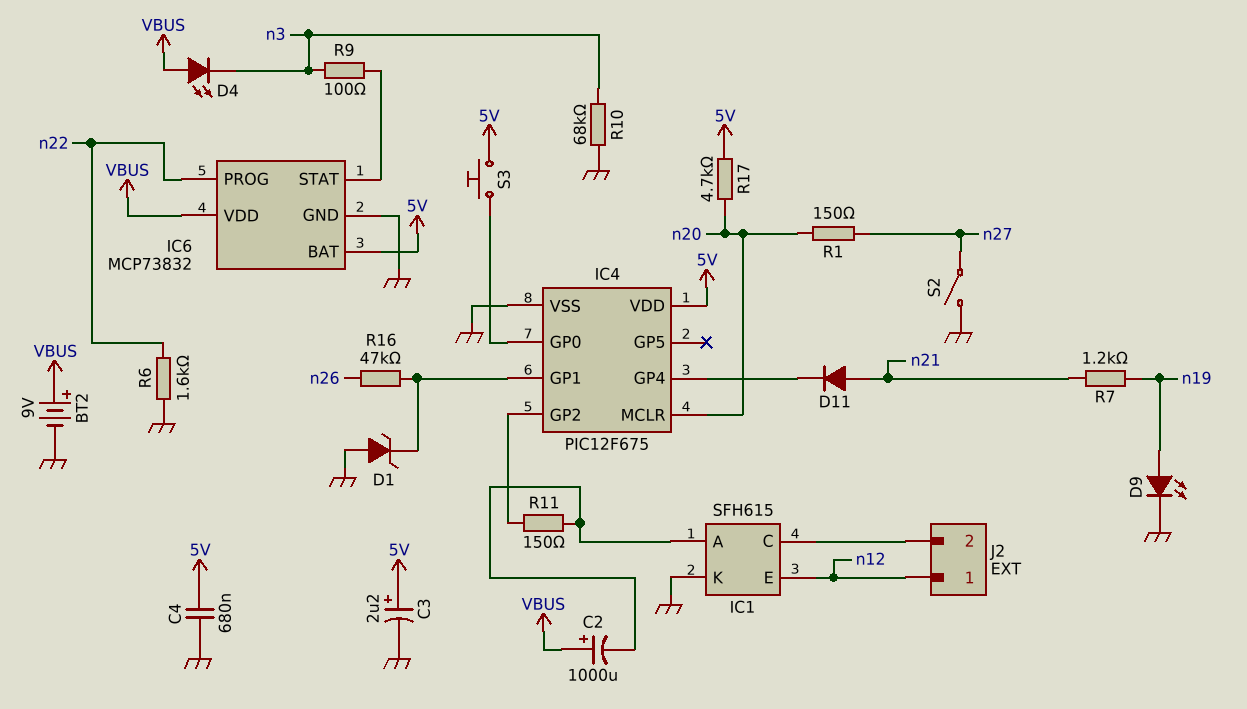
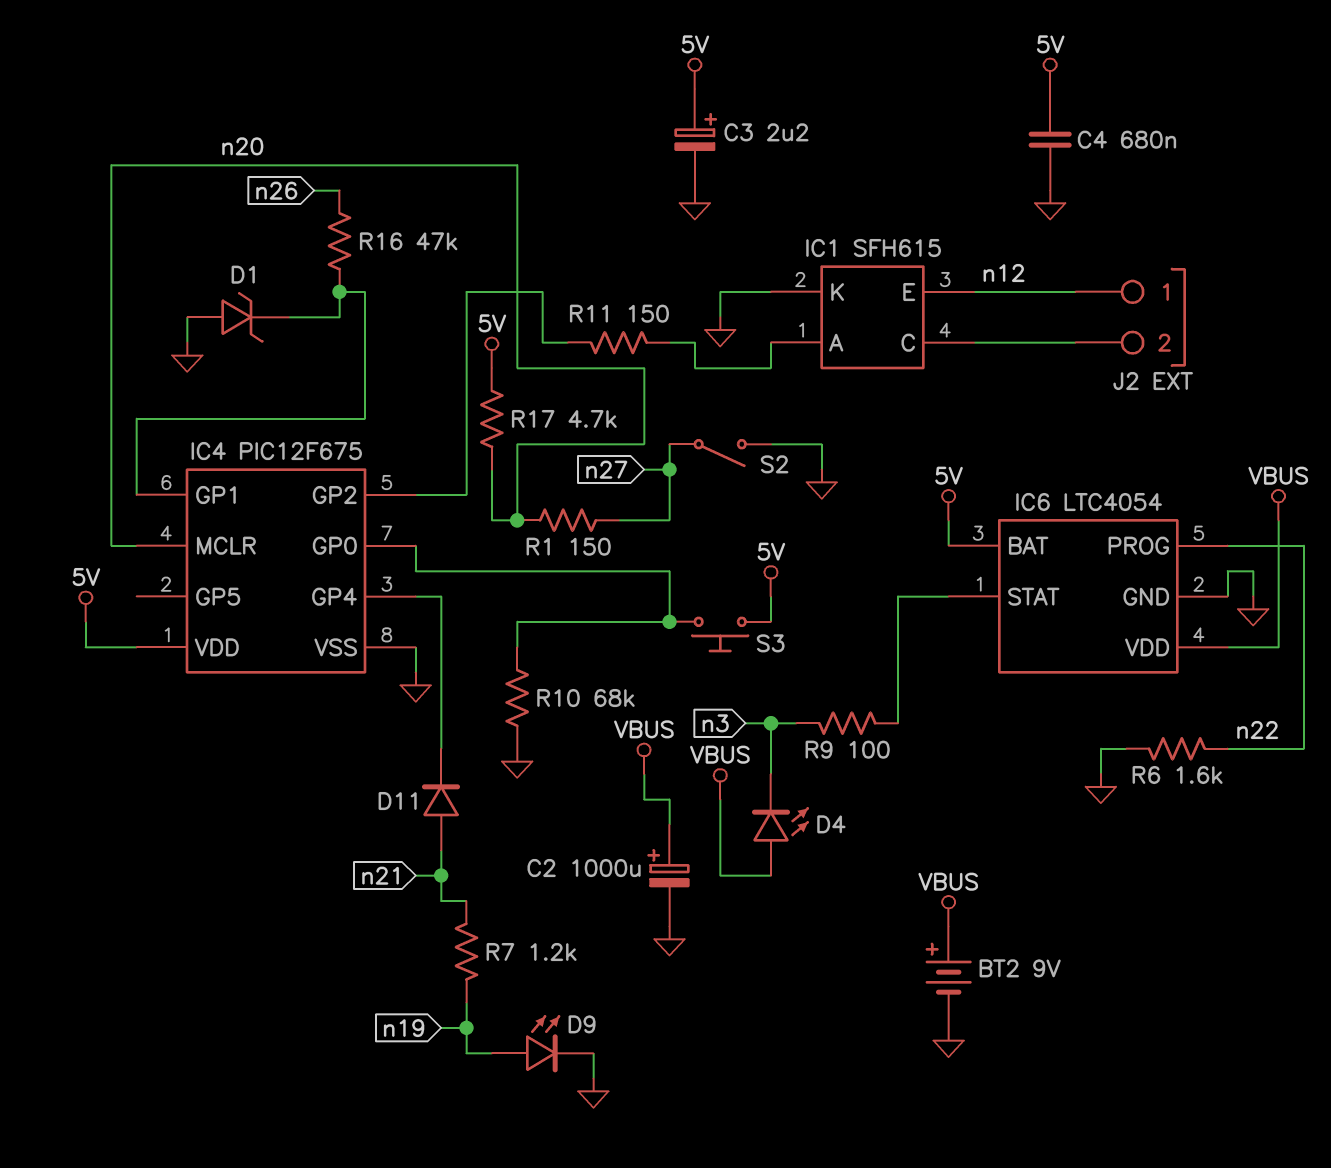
C2: 1000uF (plus VBUS, minus IC1/A) -> 1000uF (plus VBUS, minus GND)
IC6: MCP73832 -> LTC4054
R10: 68k (GND, n3) -> 68k (GND, IC4/GP0)

